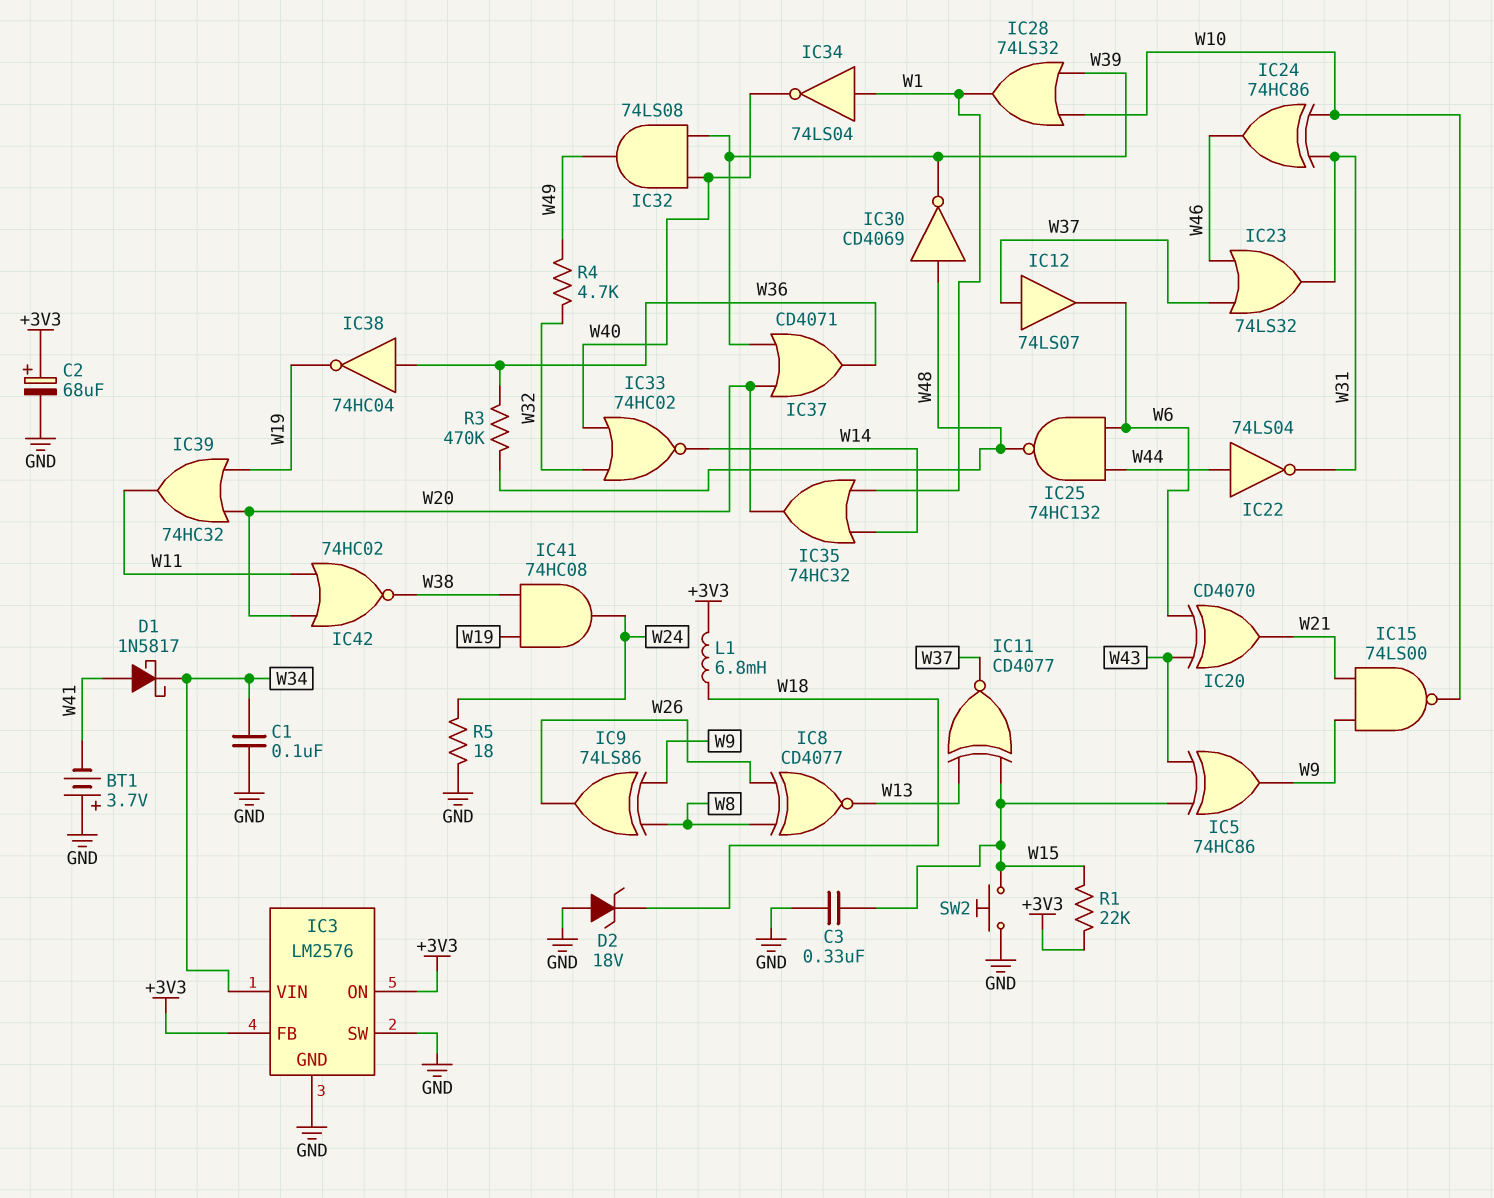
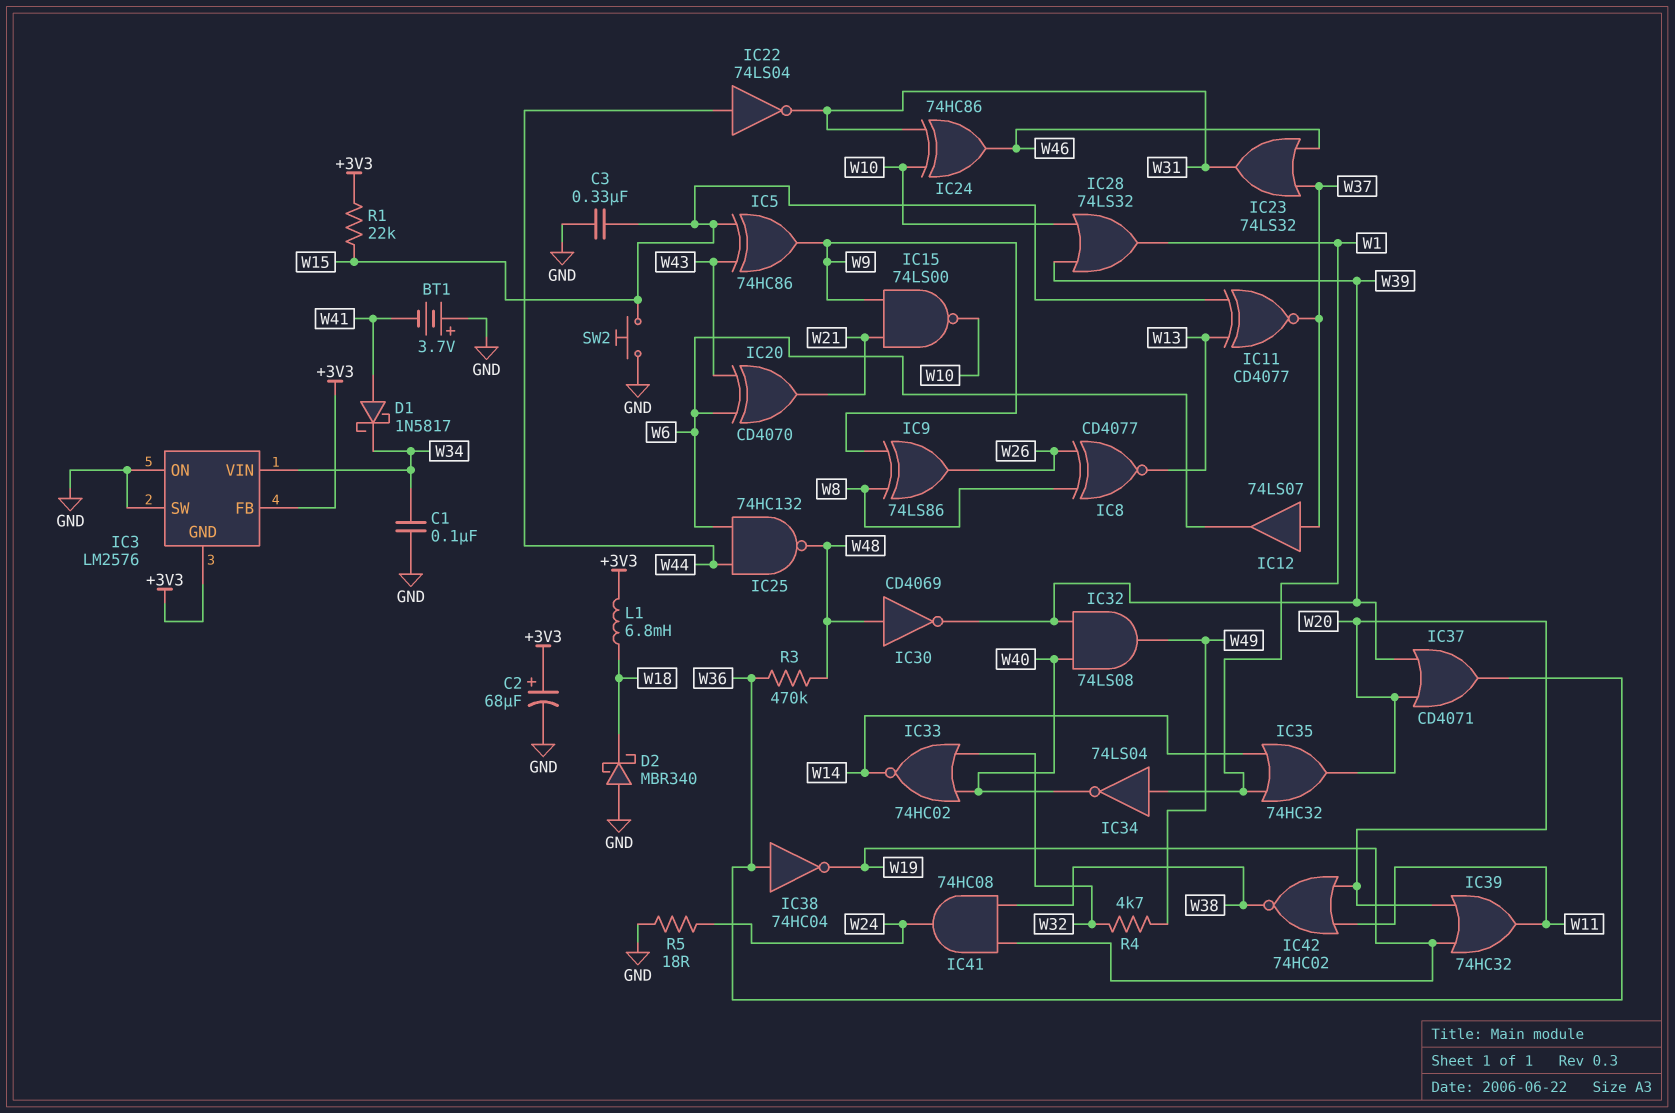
D2: zener 18V (A GND, K W18) -> schottky MBR340 (A GND, K W18)
IC3 pin GND: GND -> +3V3
IC3 pin ON: +3V3 -> GND

